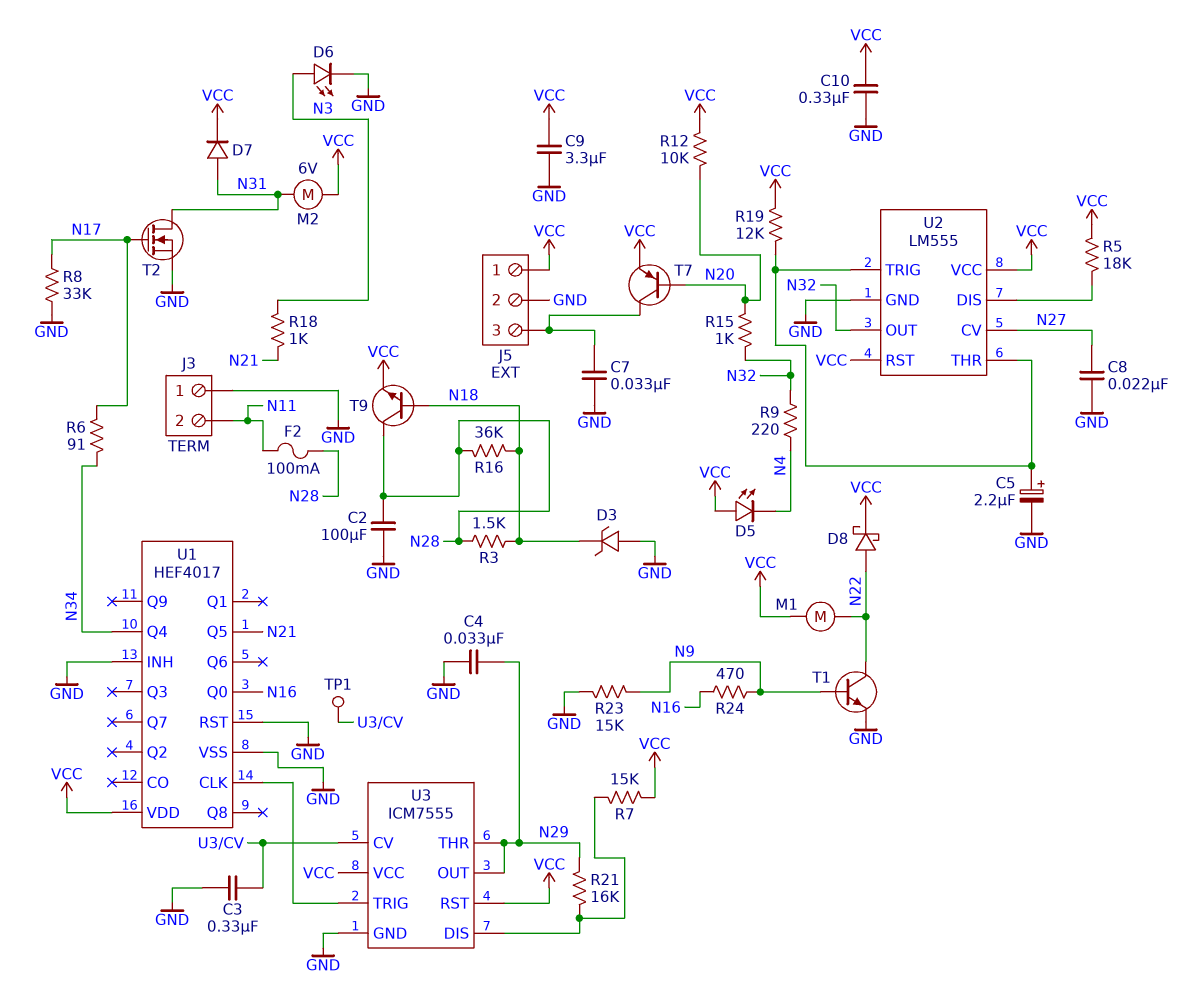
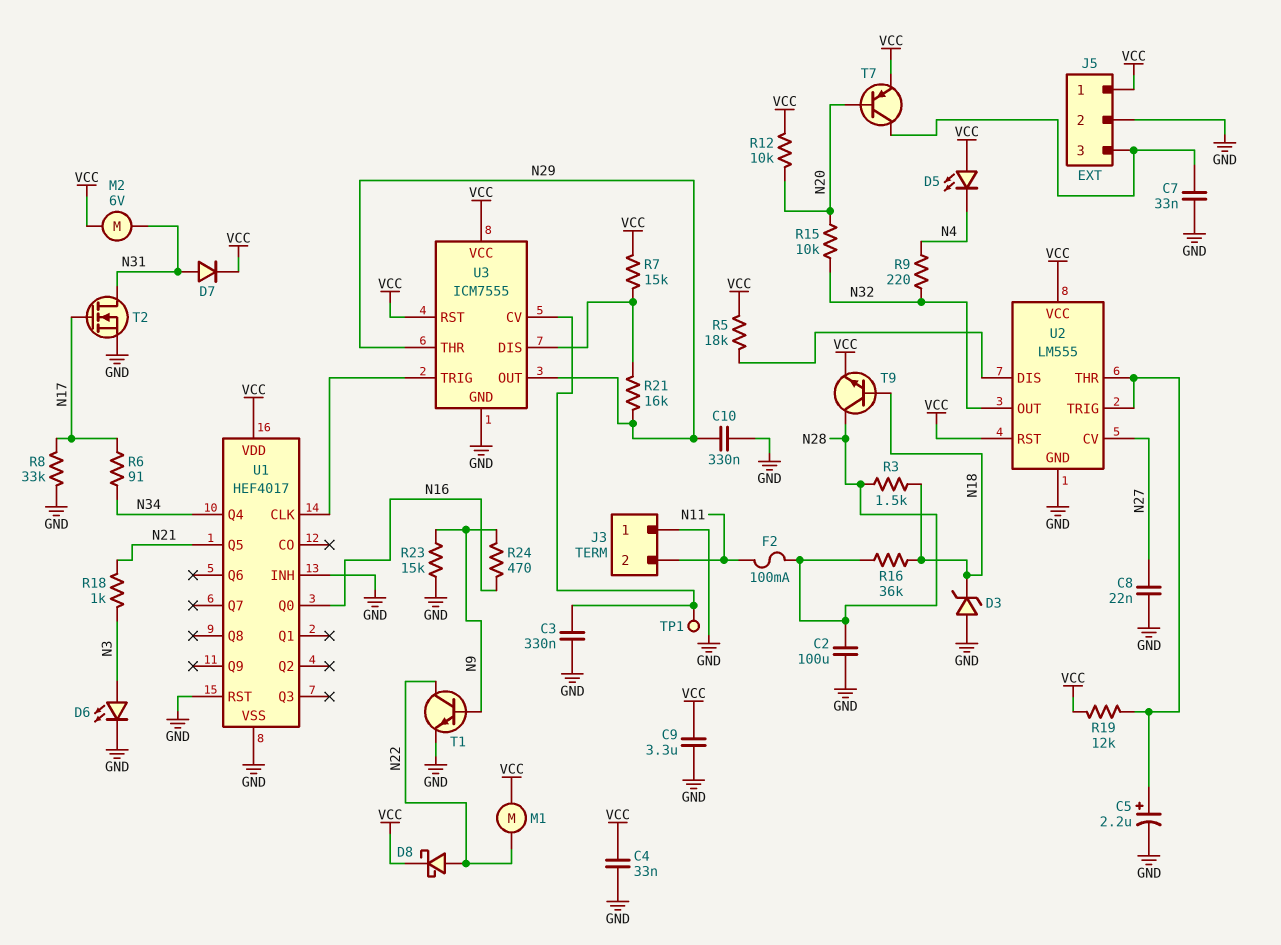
C4: 33nF (GND, N29) -> 33nF (GND, VCC)
C10: 330nF (GND, VCC) -> 330nF (GND, N29)
R15: 1k (N20, N32) -> 10k (N20, N32)

